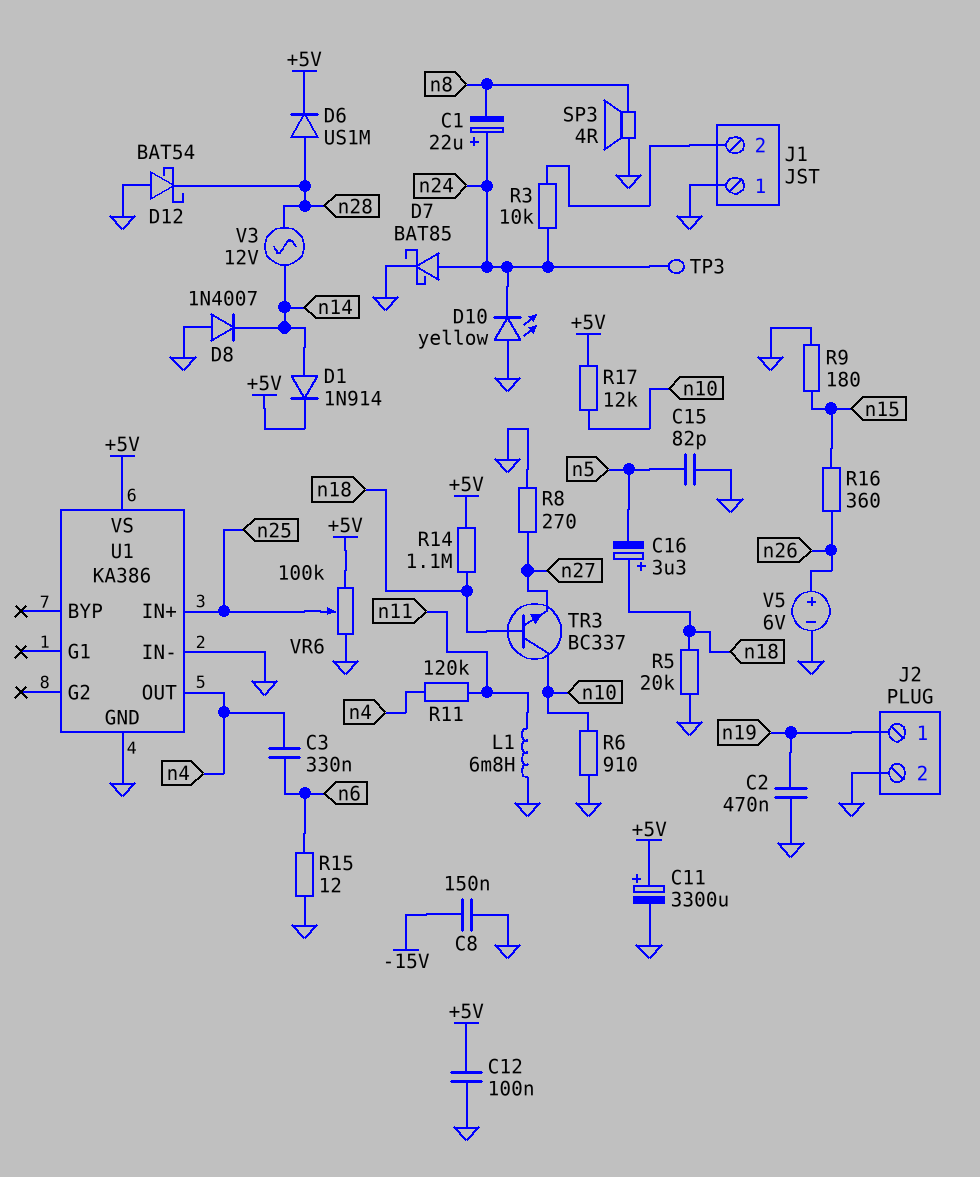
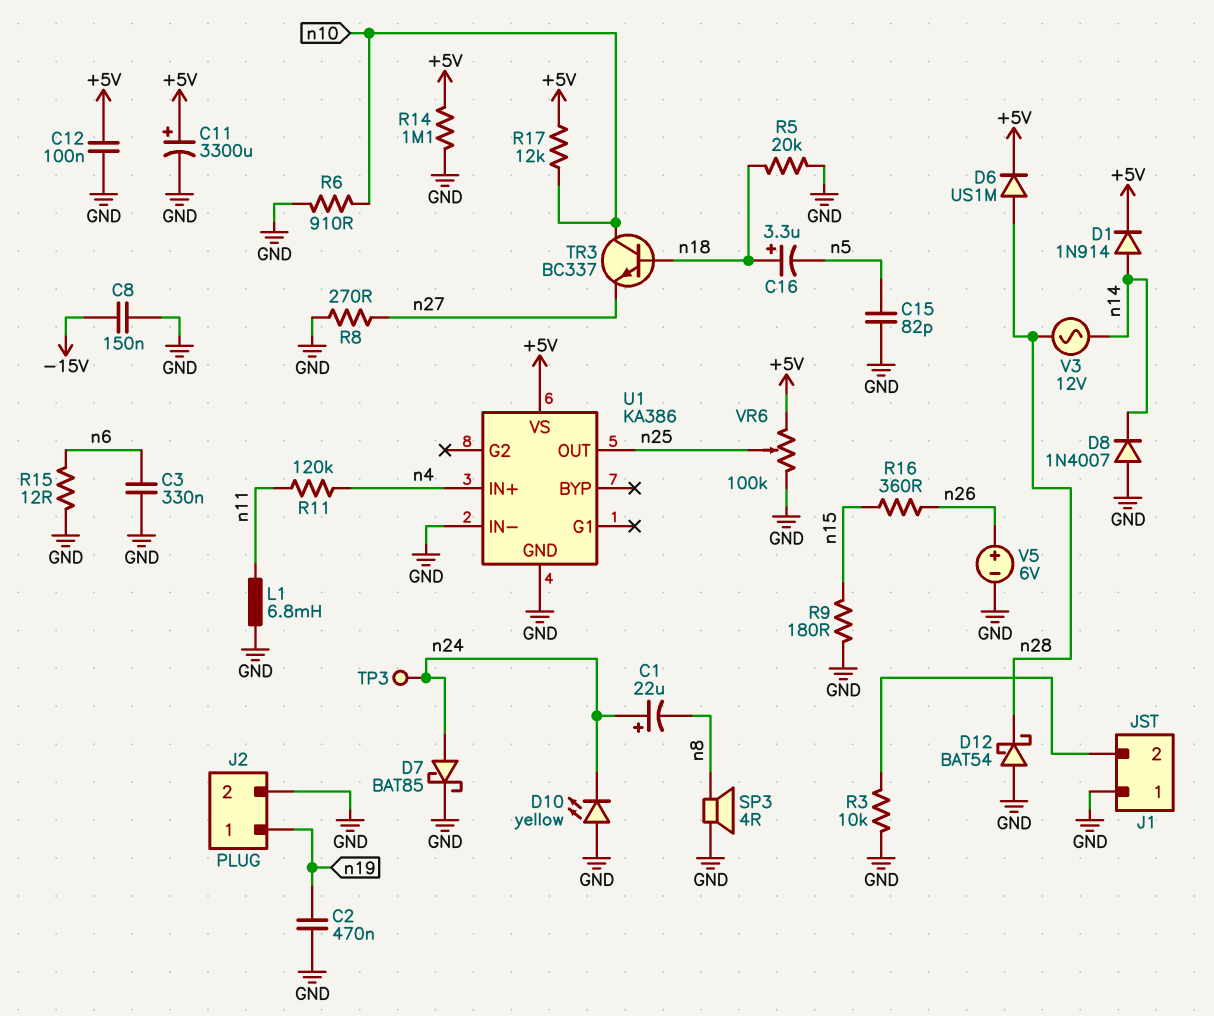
C3: 330nF (n4, n6) -> 330nF (GND, n6)
R3: 10k (J1/2, n24) -> 10k (GND, J1/2)
R14: 1.1M (+5V, n18) -> 1.1M (+5V, GND)
U1 pin IN+: n25 -> n4
U1 pin OUT: n4 -> n25

